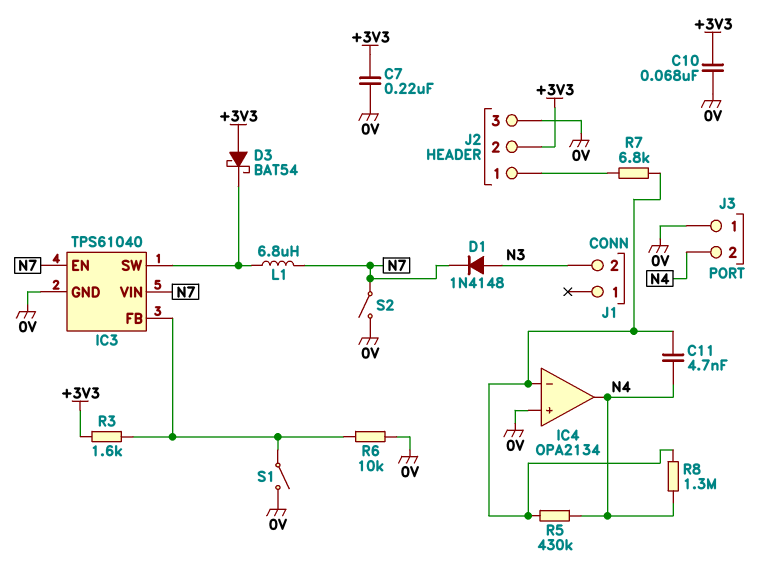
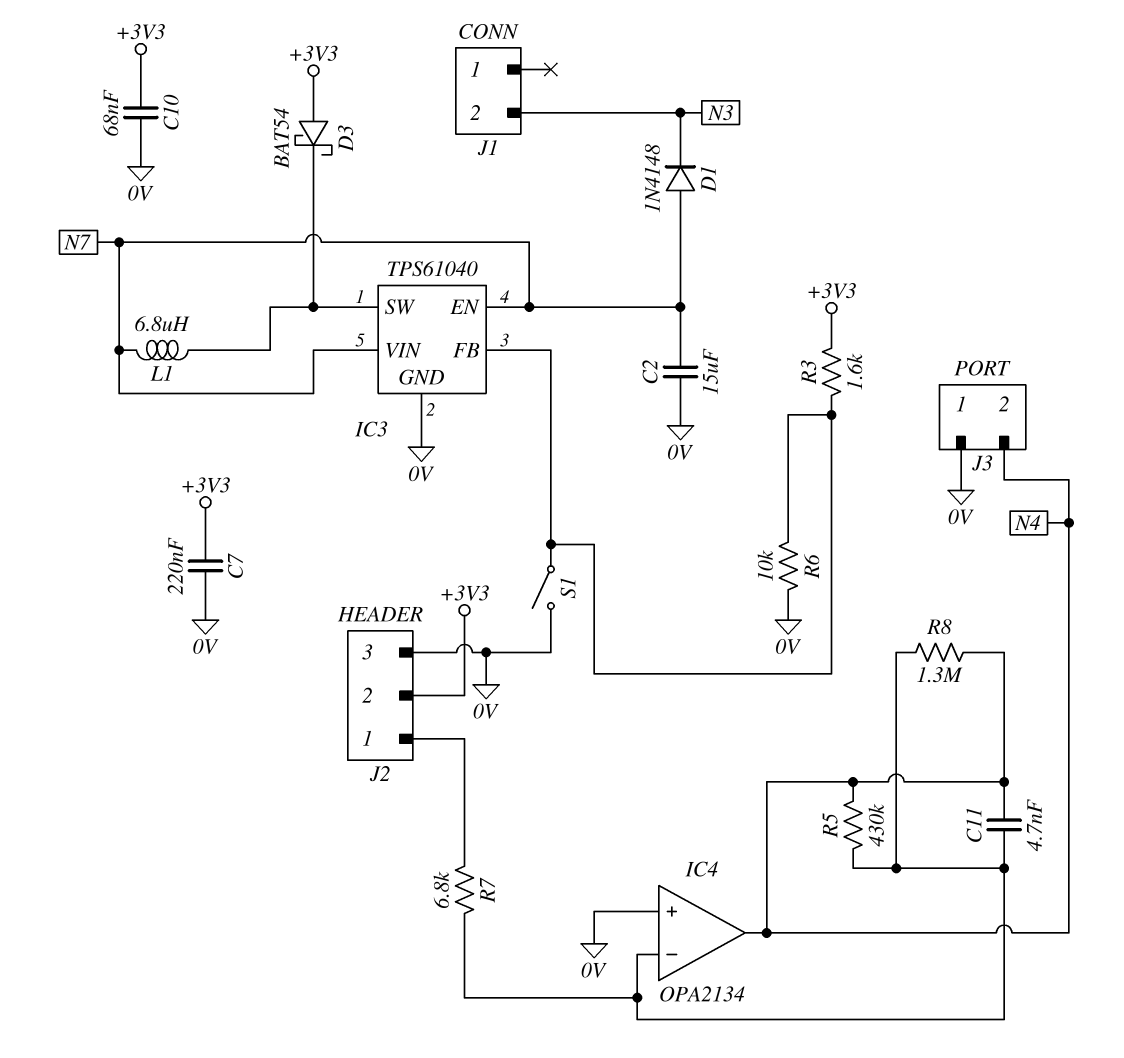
C2: none -> 15uF (0V, N7)
D1: diode 1N4148 (A N3, K N7) -> diode 1N4148 (A N7, K N3)
S2: switch (0V, N7) -> none

